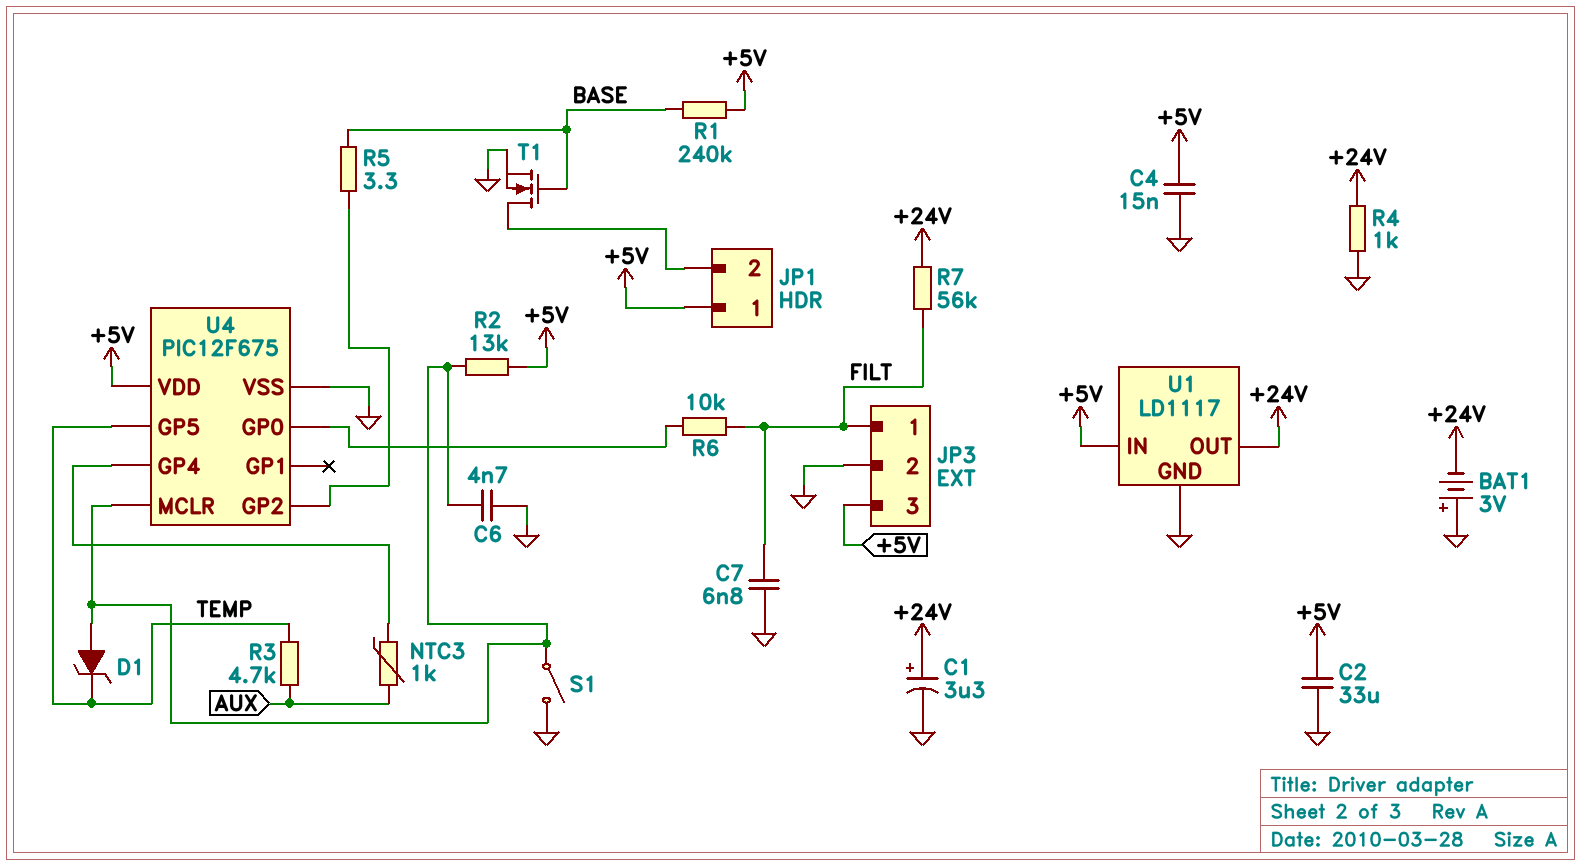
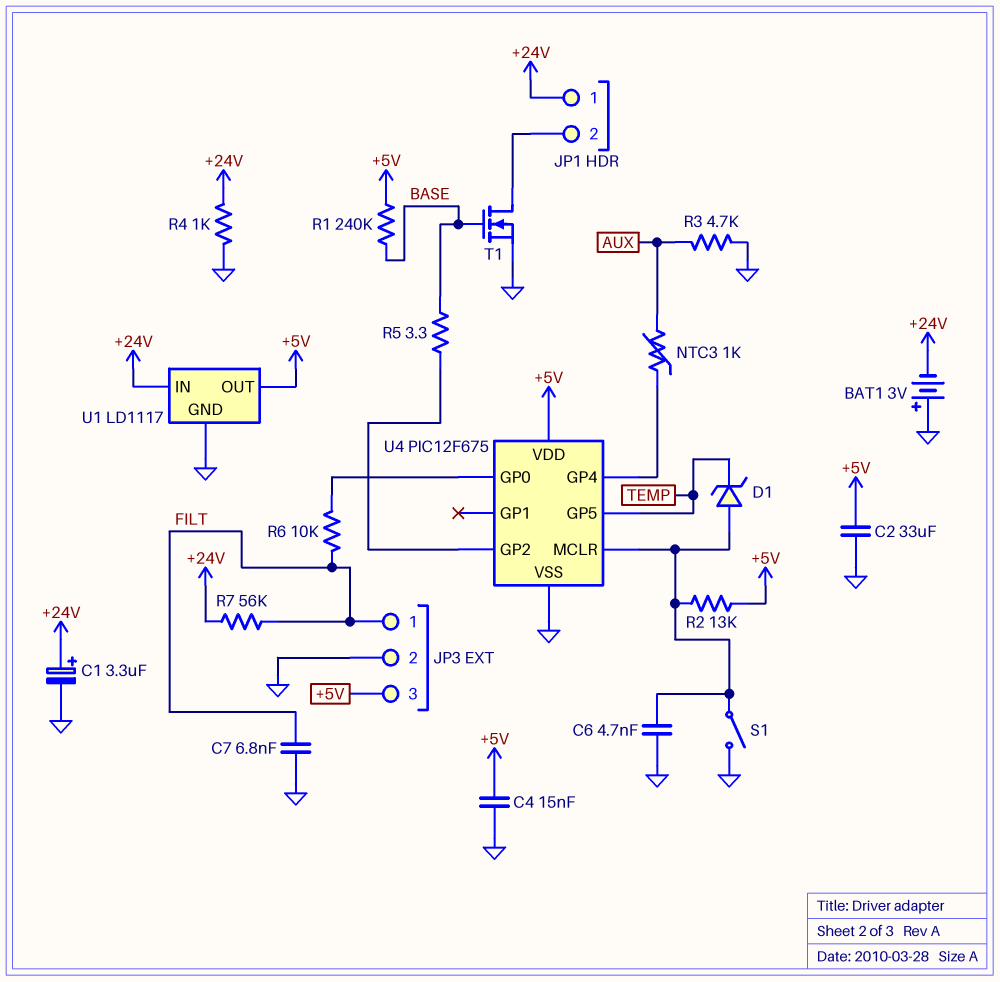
JP1 pin 1: +5V -> +24V
R3: 4.7k (AUX, TEMP) -> 4.7k (AUX, GND)
U1 pin IN: +5V -> +24V
U1 pin OUT: +24V -> +5V

